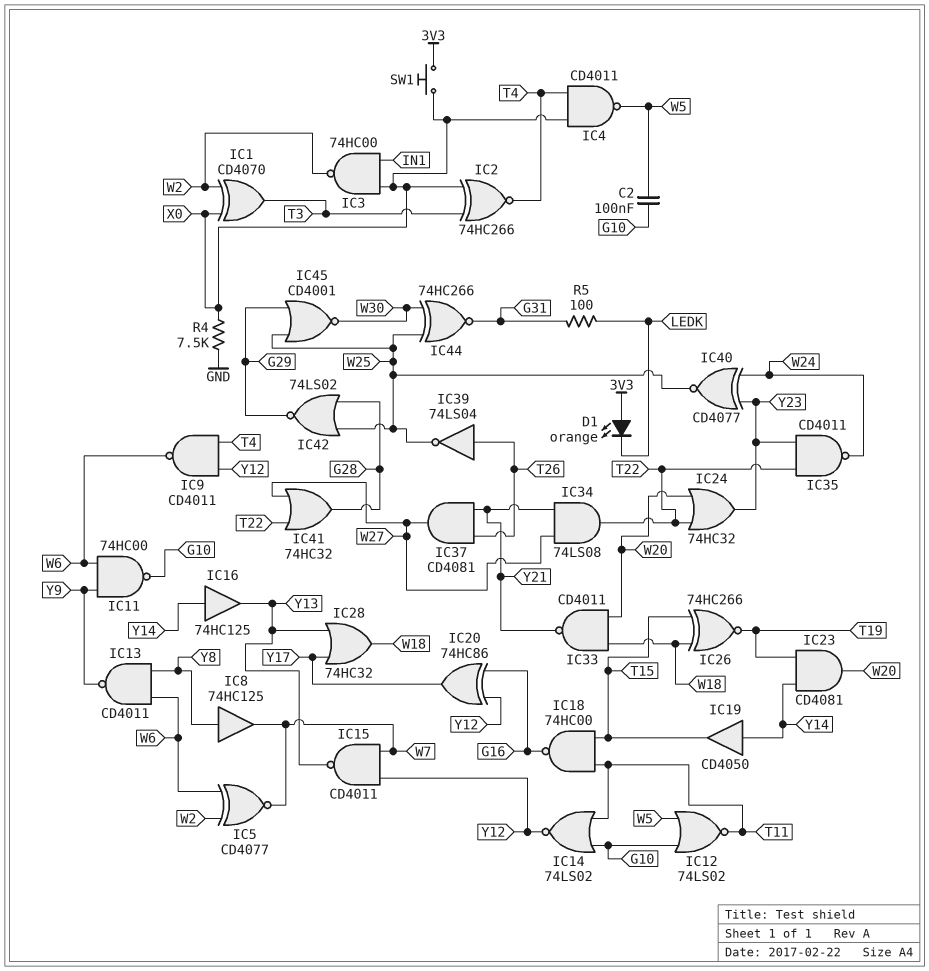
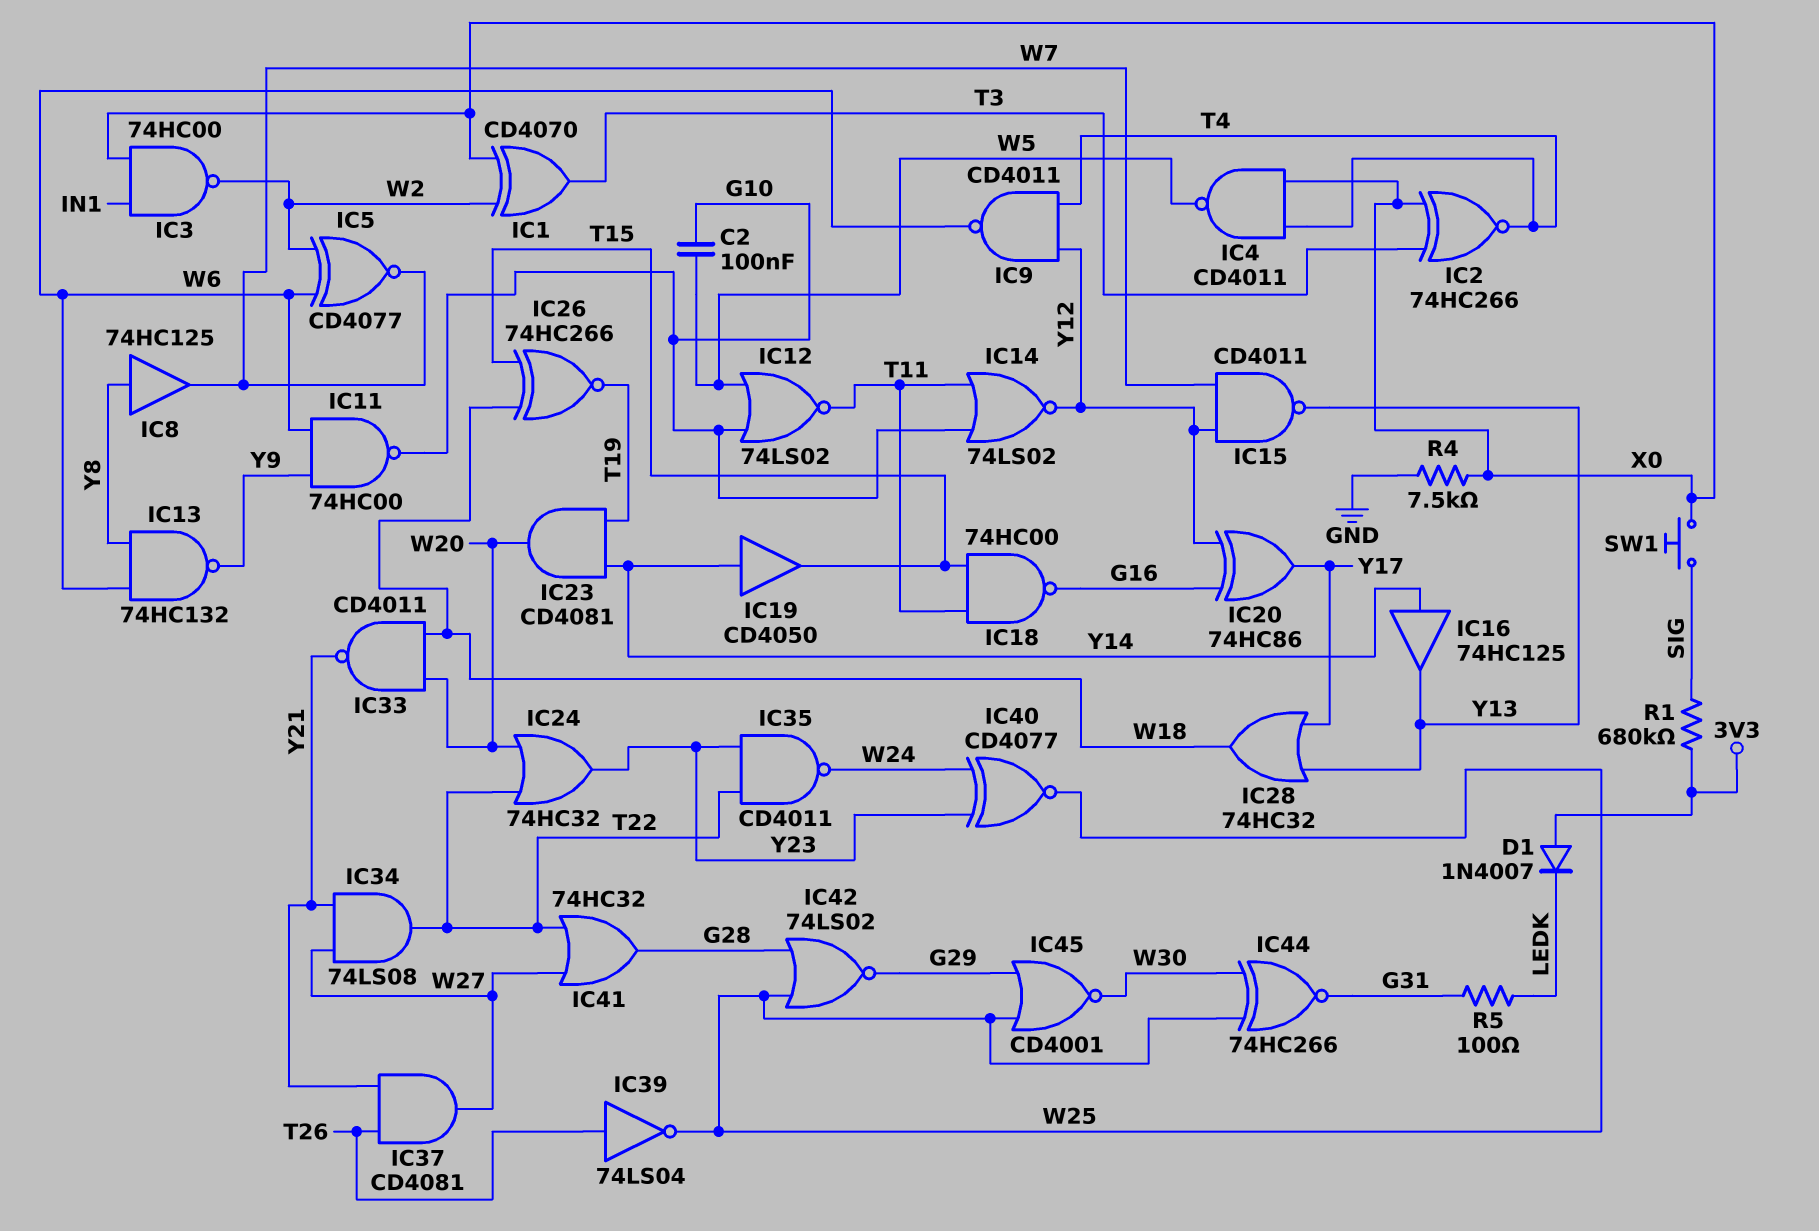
D1: LED orange (A 3V3, K LEDK) -> diode 1N4007 (A 3V3, K LEDK)
IC13: NAND CD4011 (in W6, in Y8, out Y9) -> NAND 74HC132 (in W6, in Y8, out Y9)
R1: none -> 680k (3V3, SIG)
SW1: button (3V3, X0) -> button (SIG, X0)

